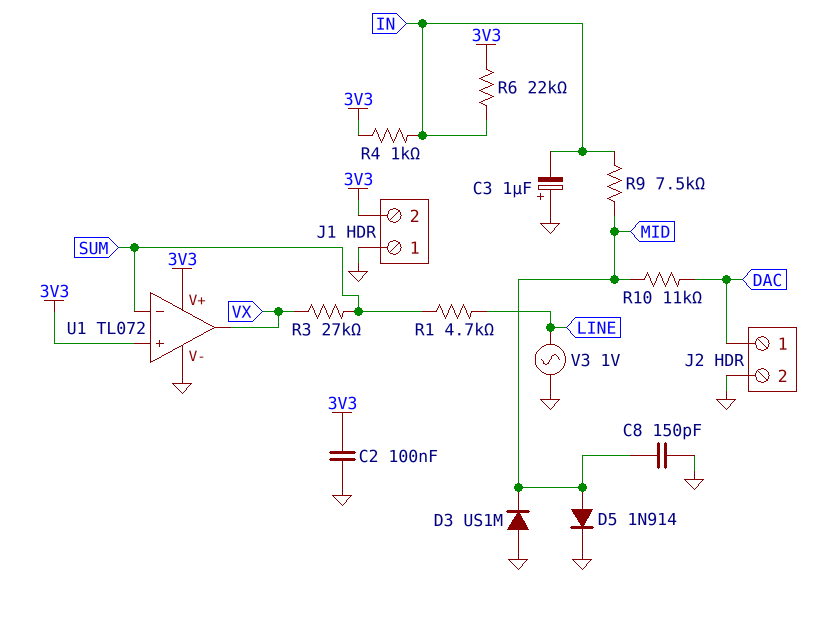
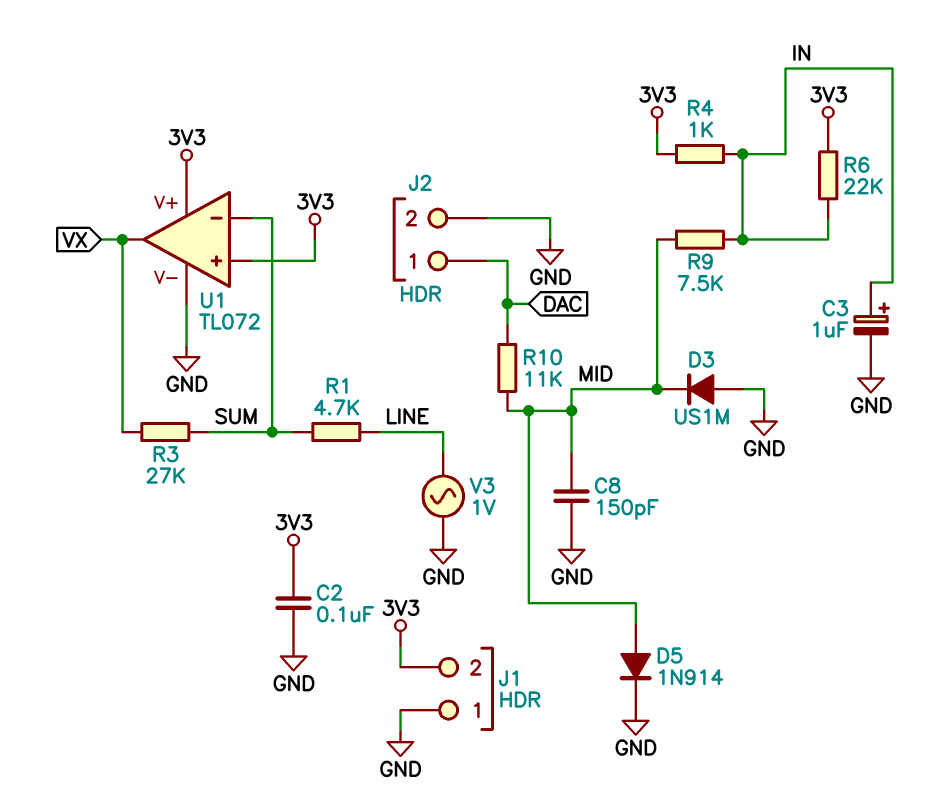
C3: 1uF (plus GND, minus IN) -> 1uF (plus IN, minus GND)

